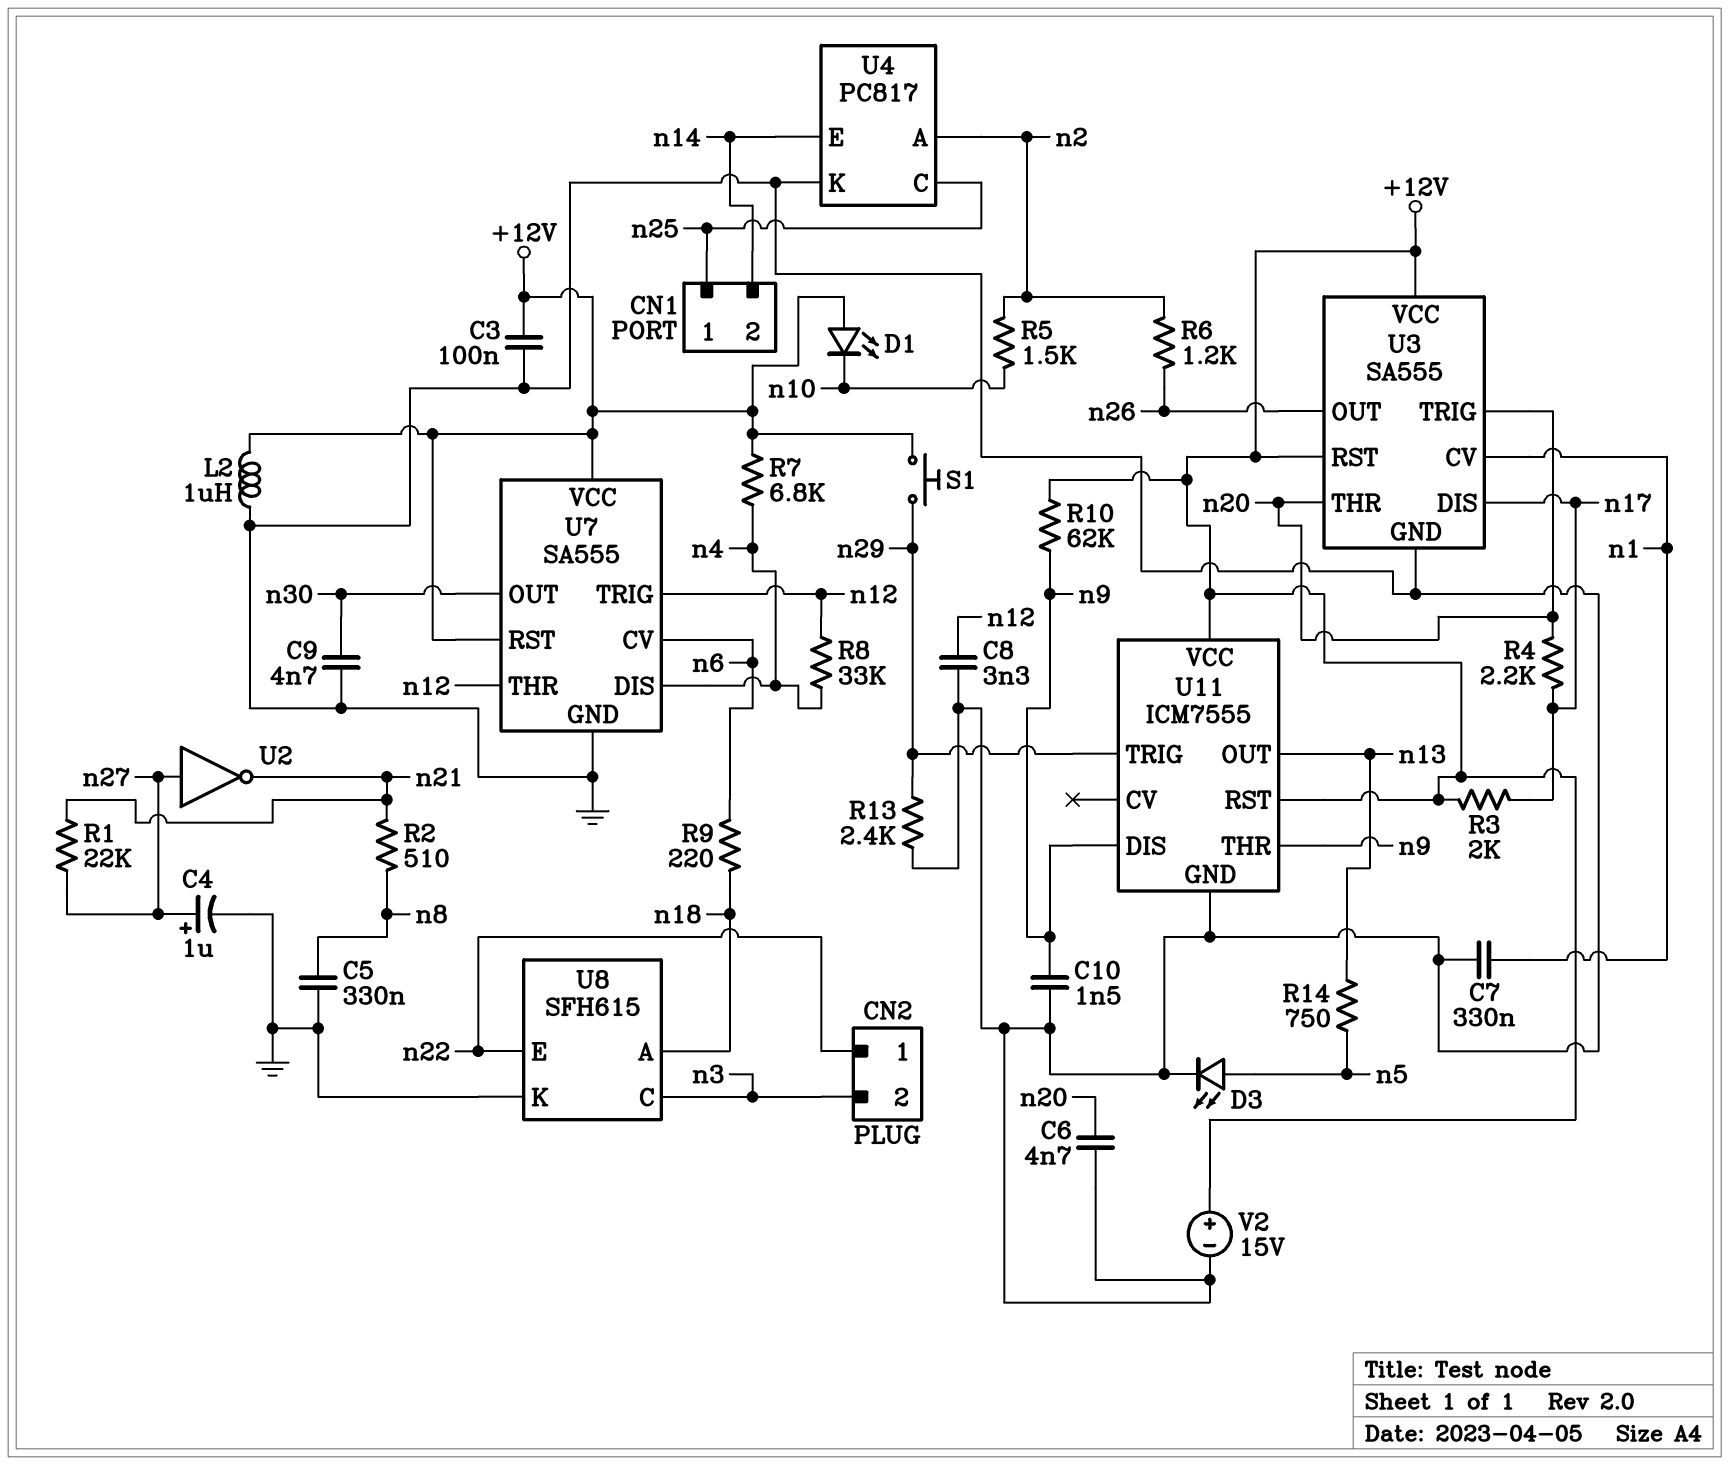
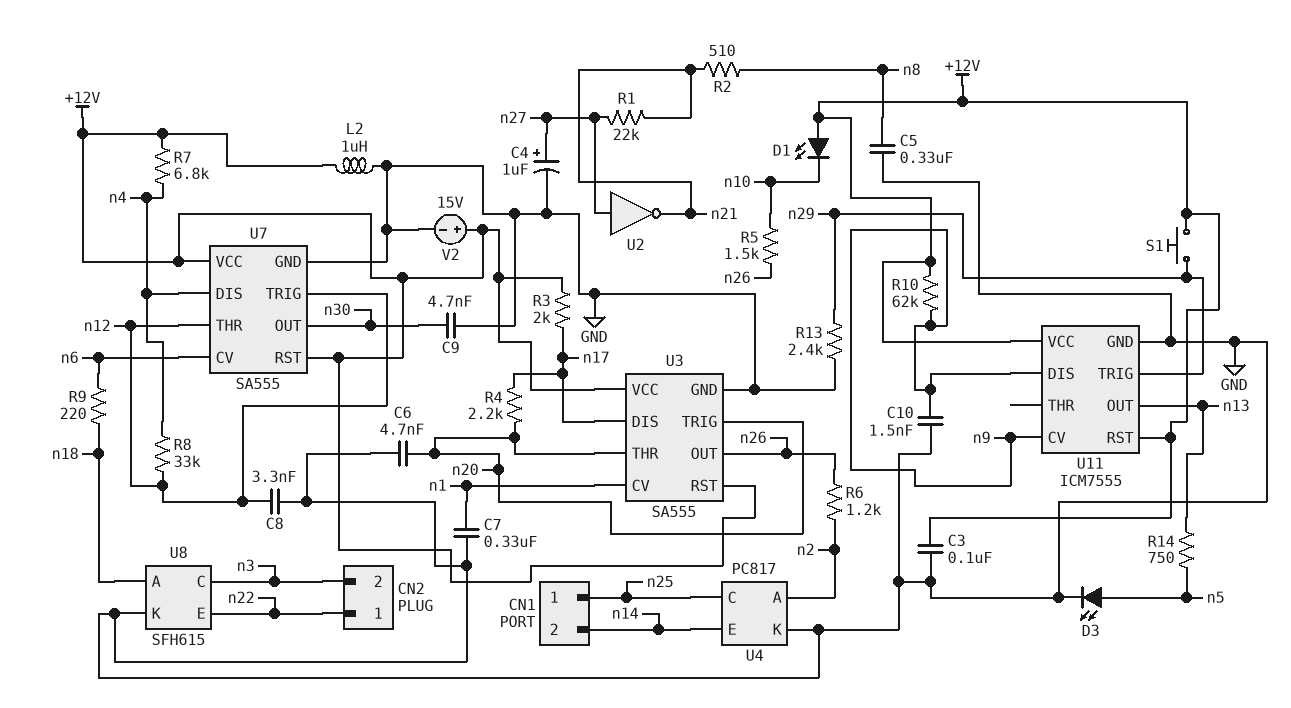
R5: 1.5k (n2, n10) -> 1.5k (n10, n26)
U11 pin CV: none -> n9
U11 pin THR: n9 -> none

